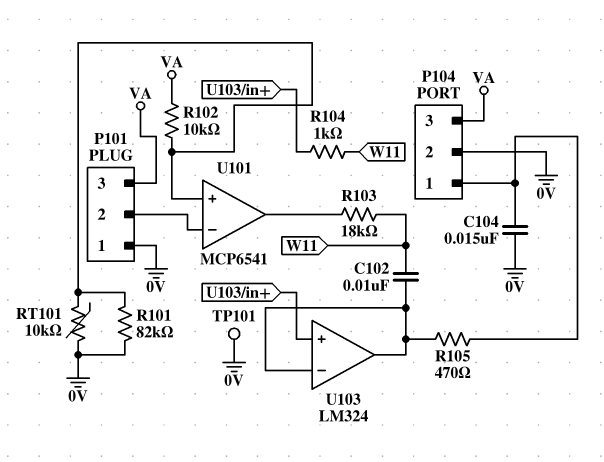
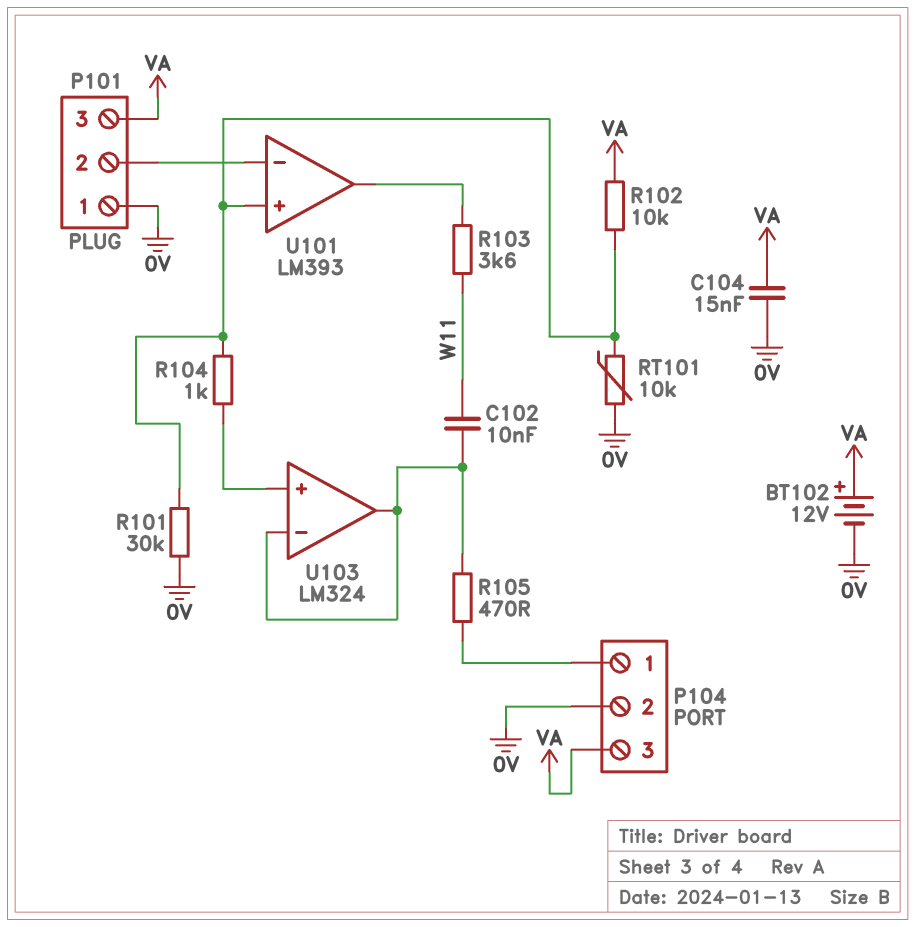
BT102: none -> 12V (plus VA, minus 0V)
C104: 15nF (0V, P104/1) -> 15nF (0V, VA)
R101: 82k (0V, U101/in+) -> 30k (0V, U101/in+)
R103: 18k (U101/out, W11) -> 3.6k (U101/out, W11)
R104: 1k (U103/in+, W11) -> 1k (U101/in+, U103/in+)
TP101: test point (0V) -> none
U101: MCP6541 -> LM393

